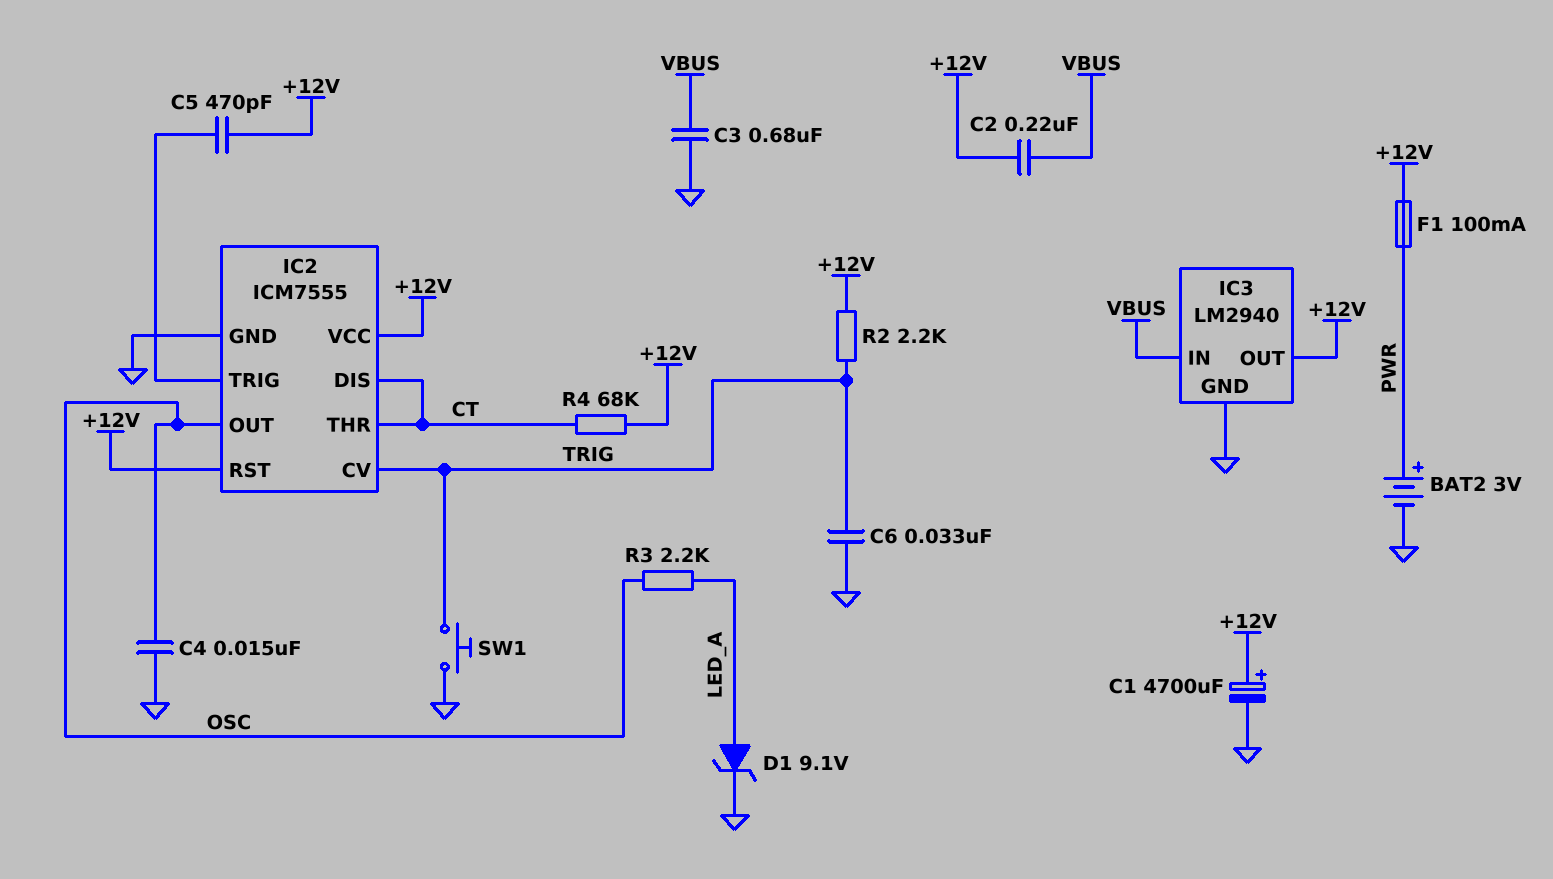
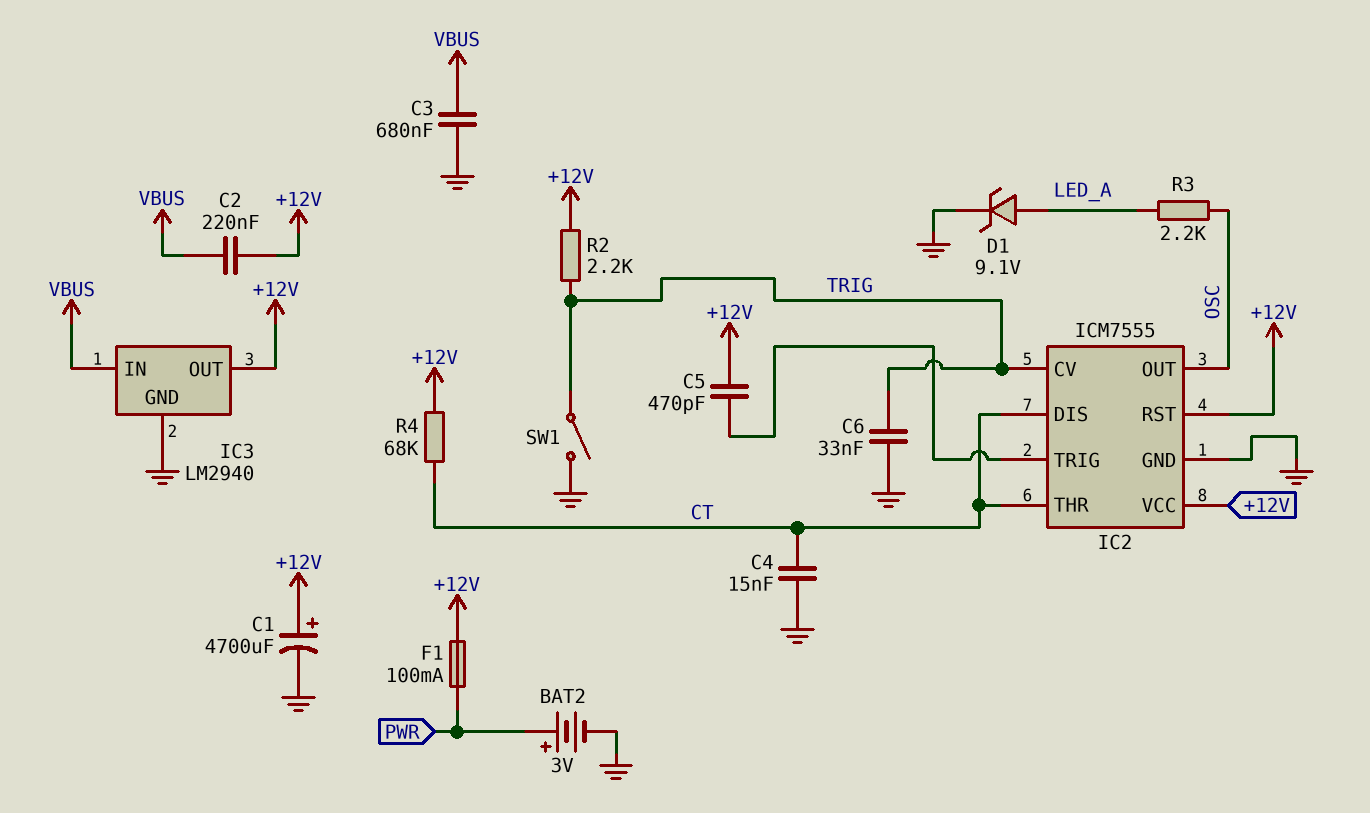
C4: 15nF (GND, OSC) -> 15nF (CT, GND)
SW1: button (GND, TRIG) -> switch (GND, TRIG)

